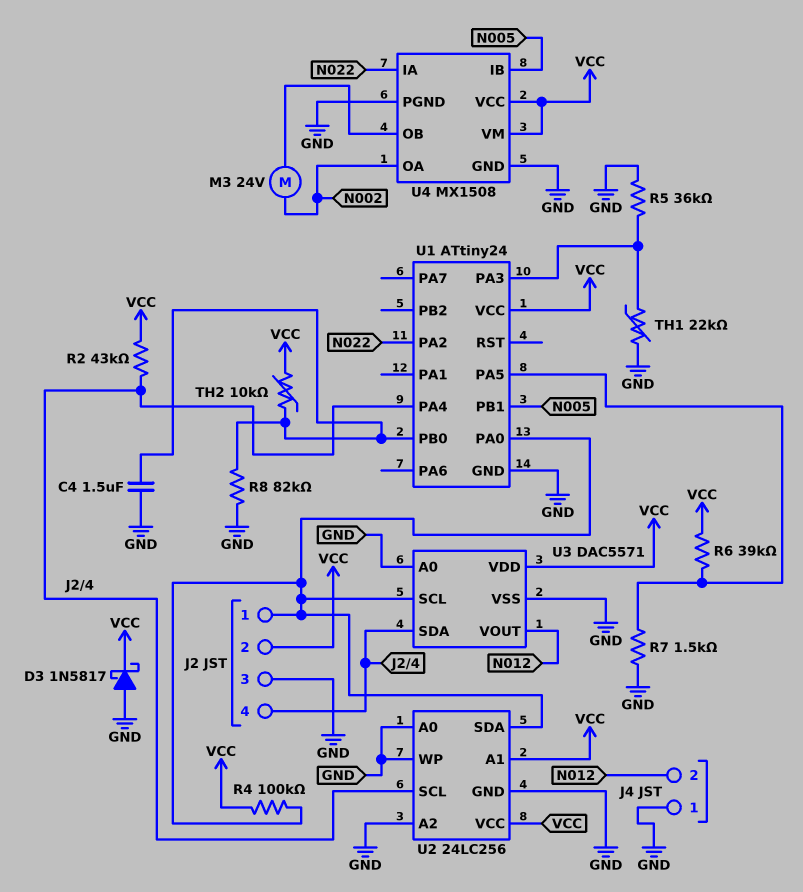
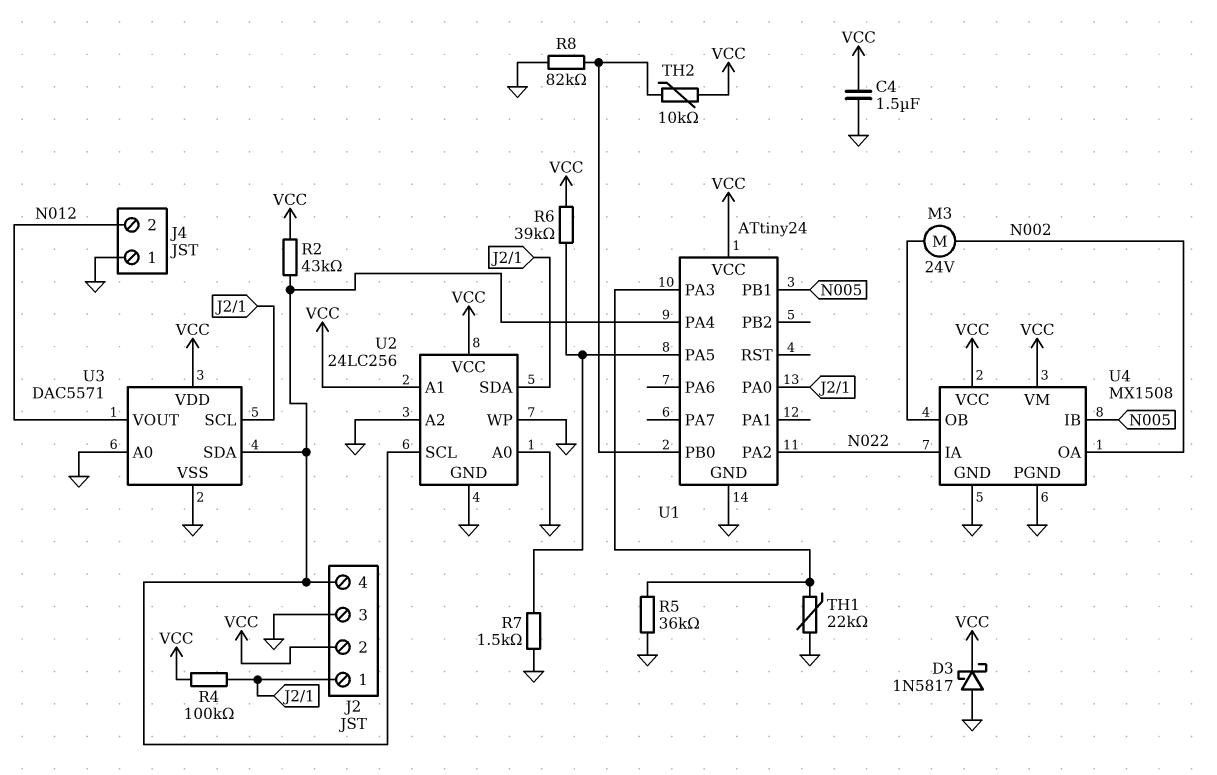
C4: 1.5uF (GND, U1/PB0) -> 1.5uF (GND, VCC)

